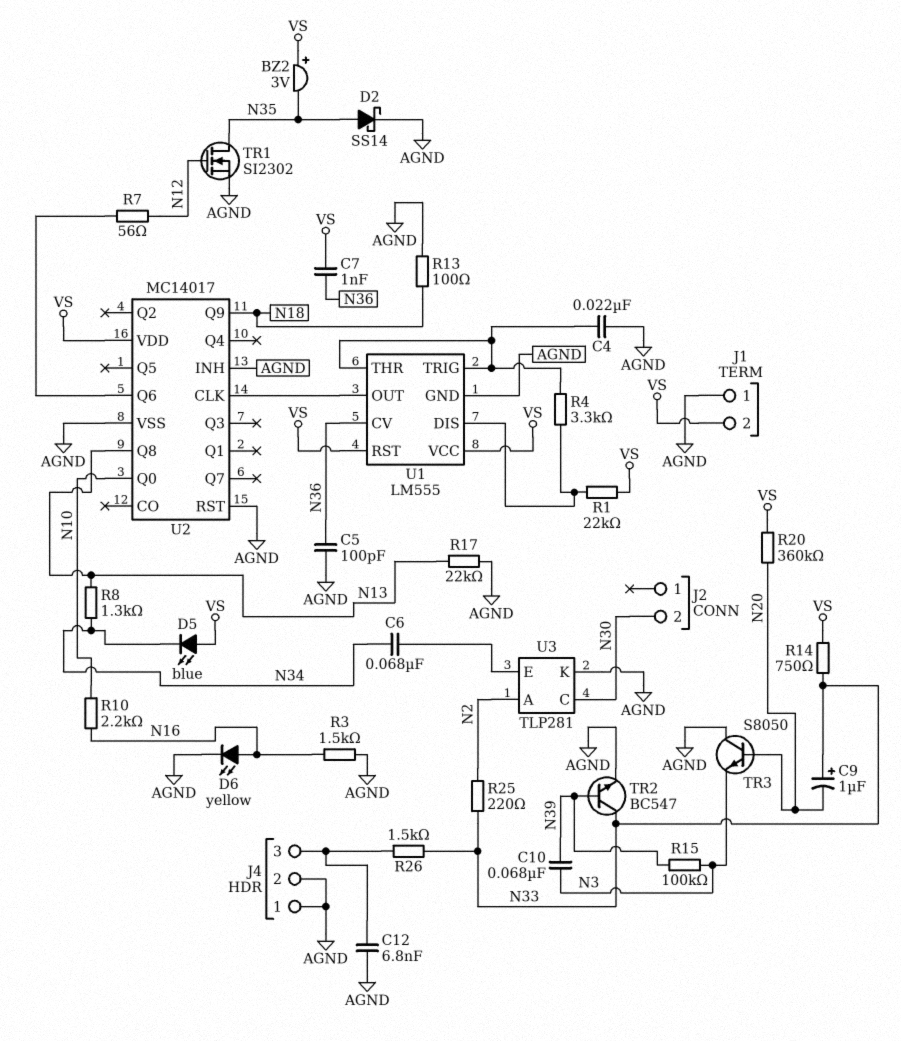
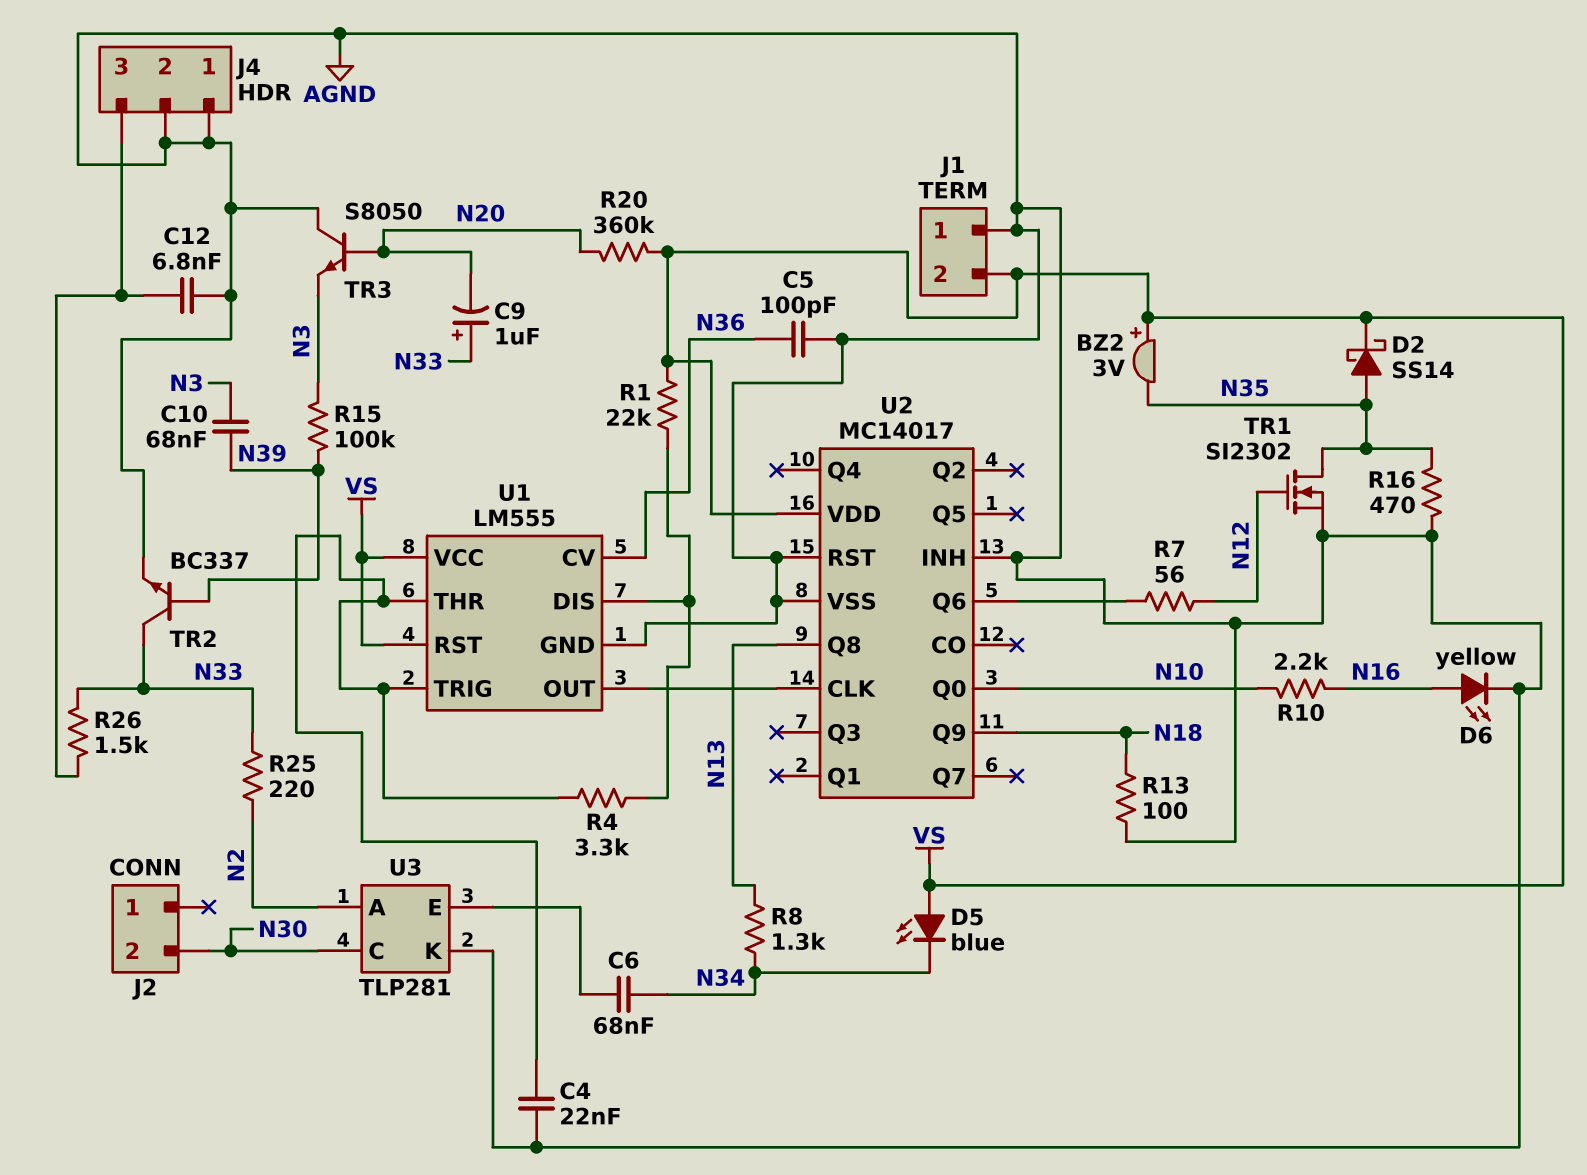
C7: 1nF (N36, VS) -> none
D2: schottky SS14 (A N35, K AGND) -> schottky SS14 (A N35, K VS)
R3: 1.5k (AGND, N16) -> none
R14: 750 (N33, VS) -> none
R16: none -> 470 (AGND, N35)
R17: 22k (AGND, N13) -> none
TR2: NPN BC547 (B N39, C N33, E AGND) -> NPN BC337 (B N39, C N33, E AGND)

